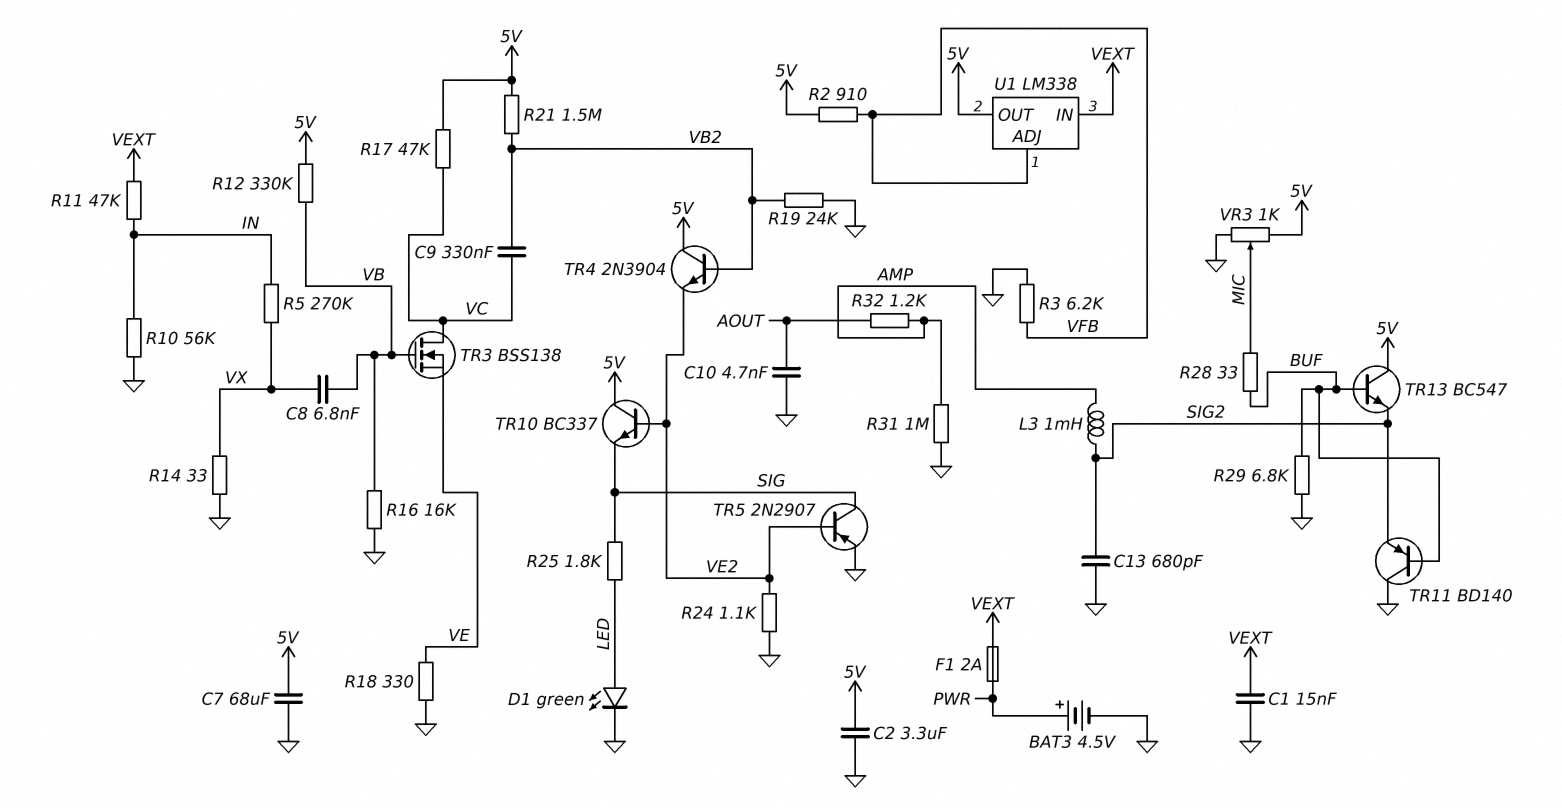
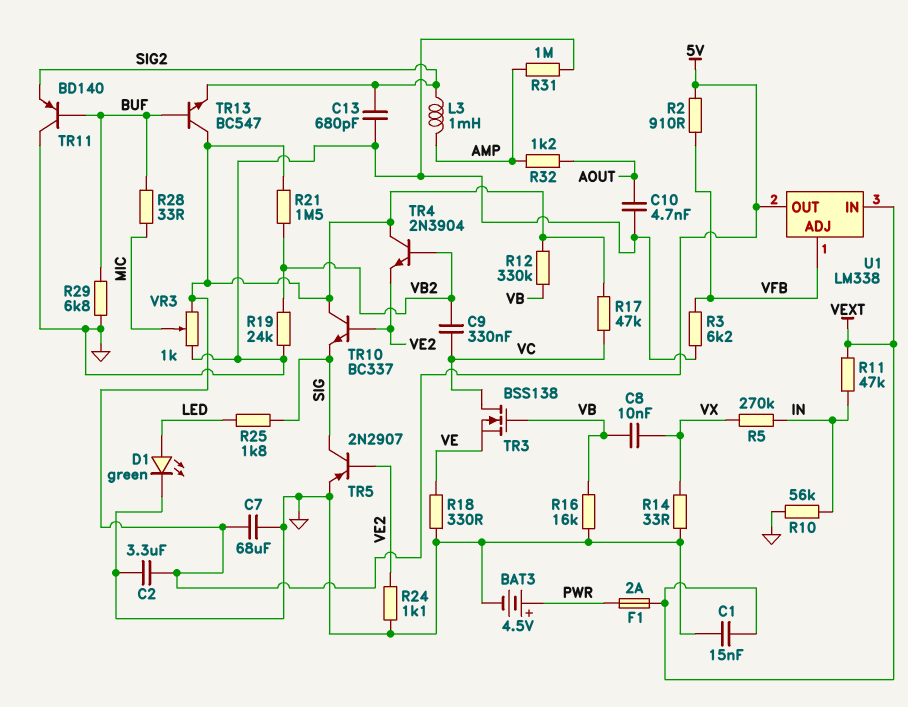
C8: 6.8nF (VB, VX) -> 10nF (VB, VX)

